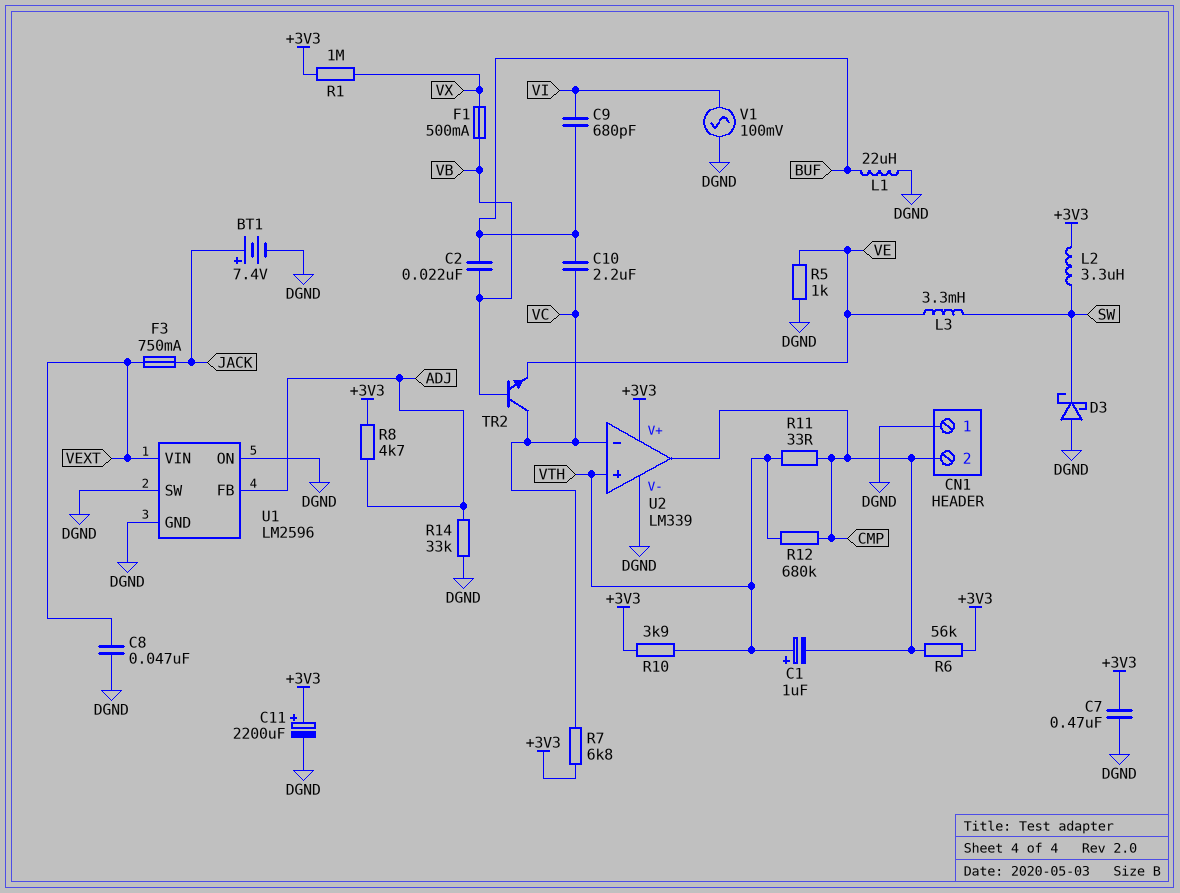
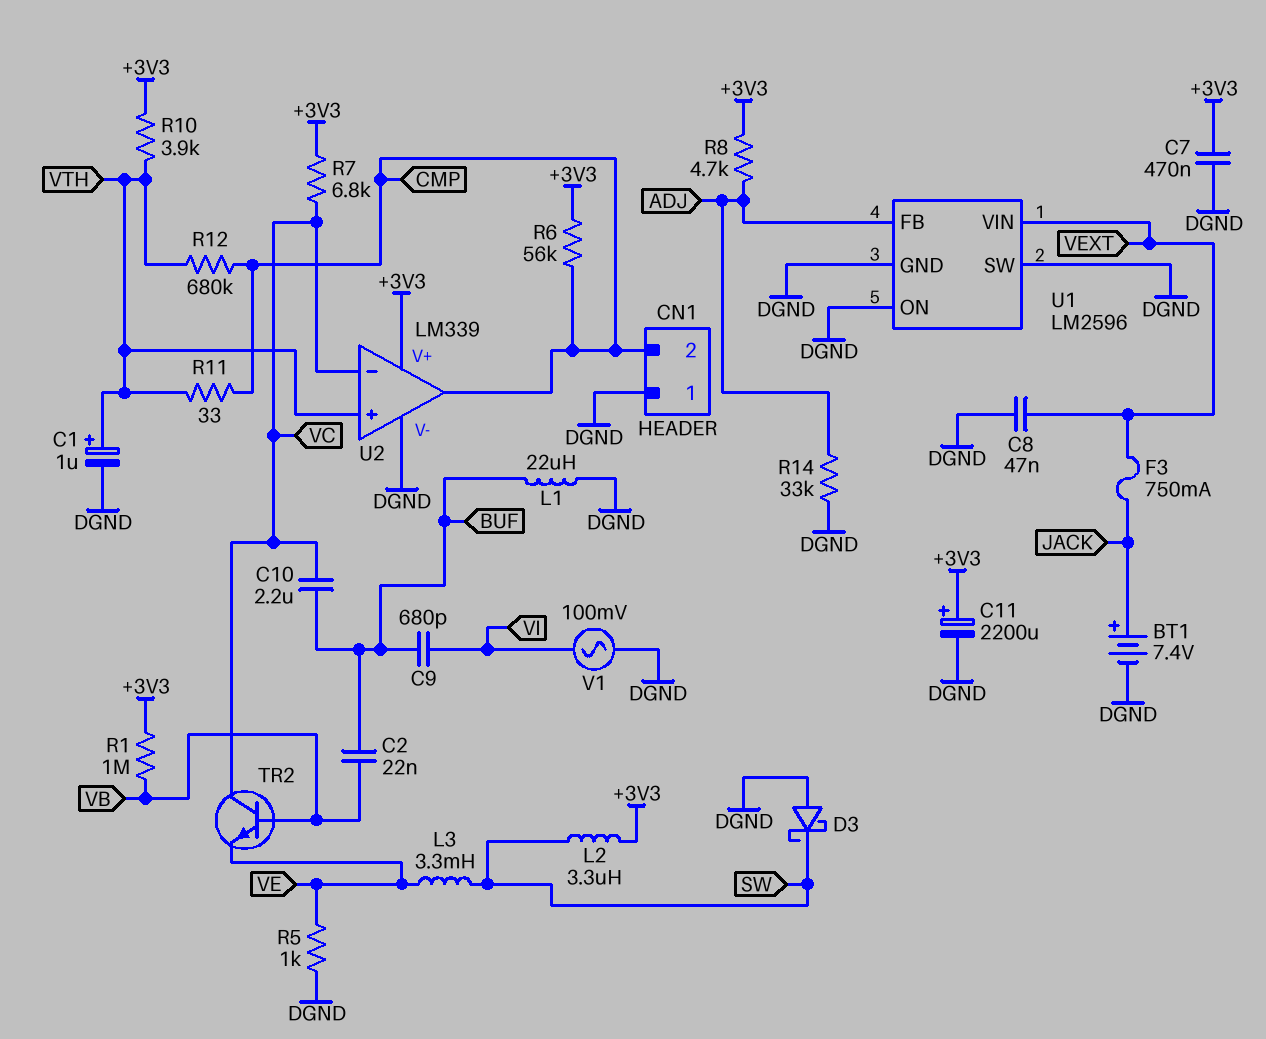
C1: 1uF (plus VTH, minus CMP) -> 1uF (plus VTH, minus DGND)
F1: 500mA (VB, VX) -> none
R1: 1M (+3V3, VX) -> 1M (+3V3, VB)

